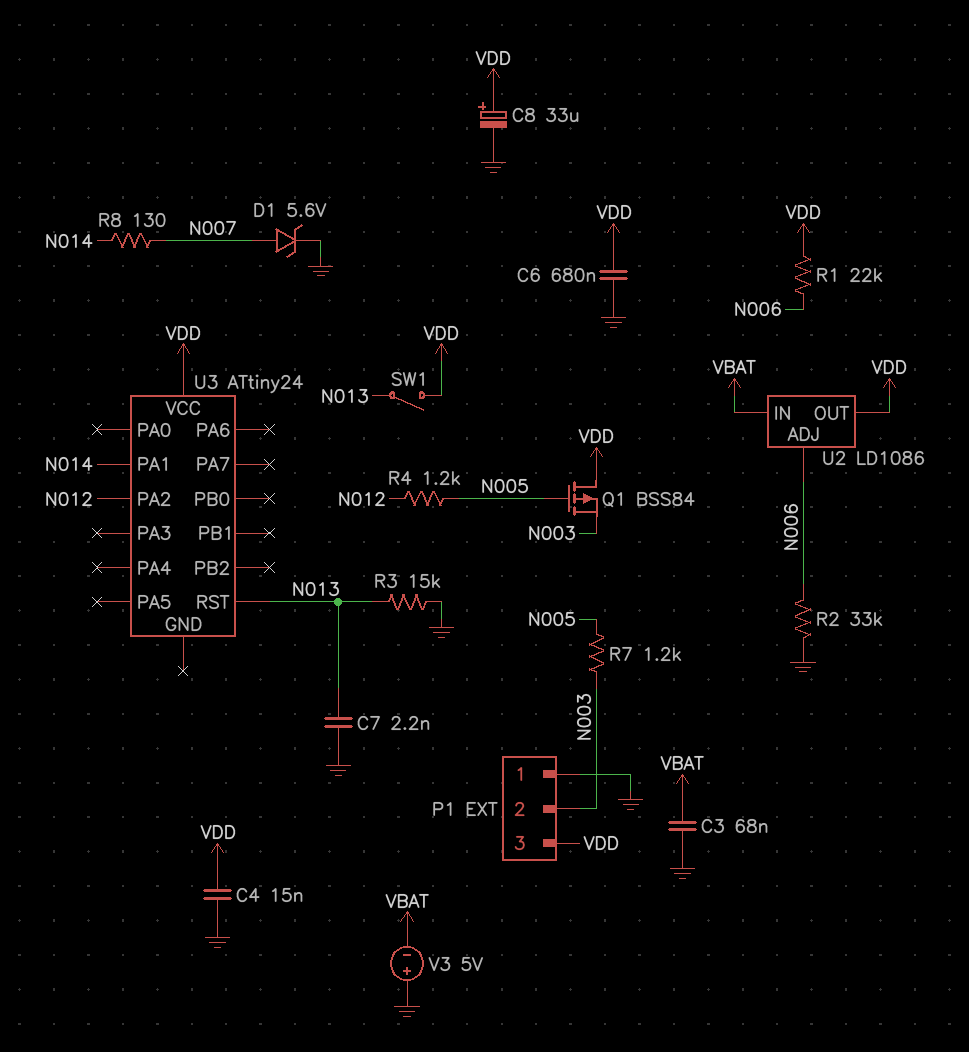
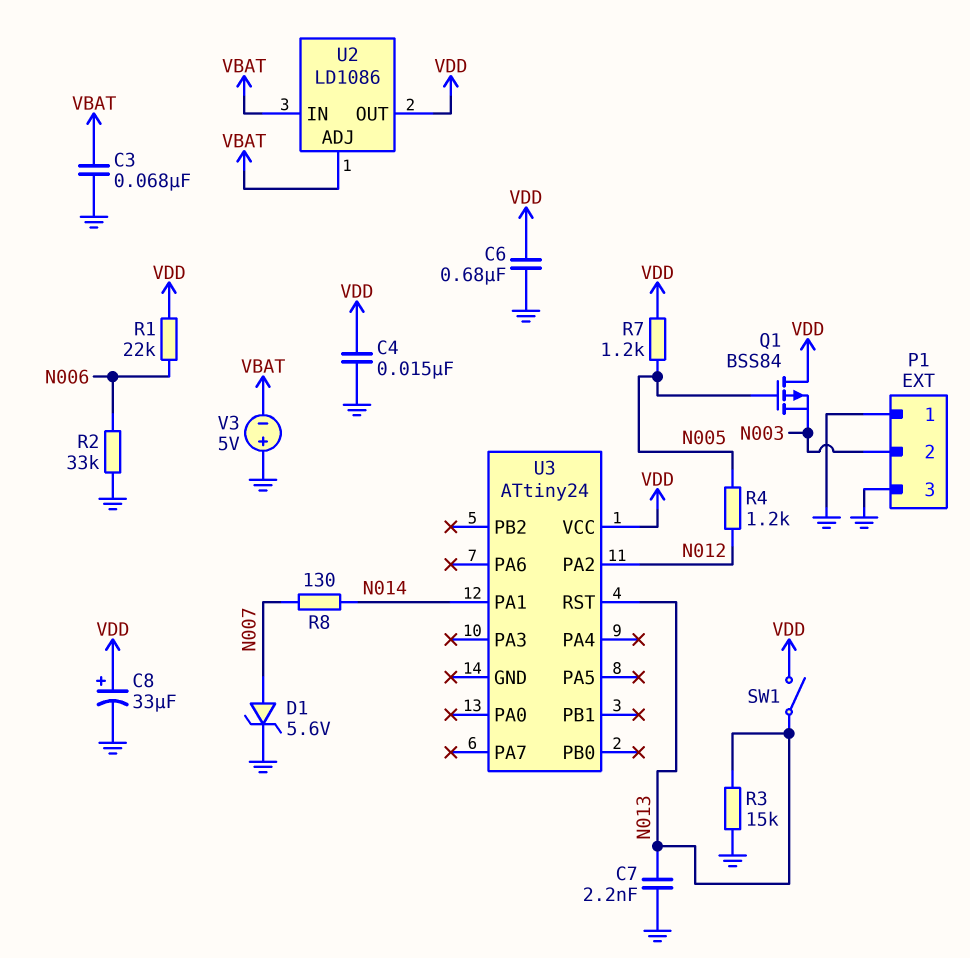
P1 pin 3: VDD -> GND
R7: 1.2k (N003, N005) -> 1.2k (N005, VDD)
U2 pin ADJ: N006 -> VBAT

